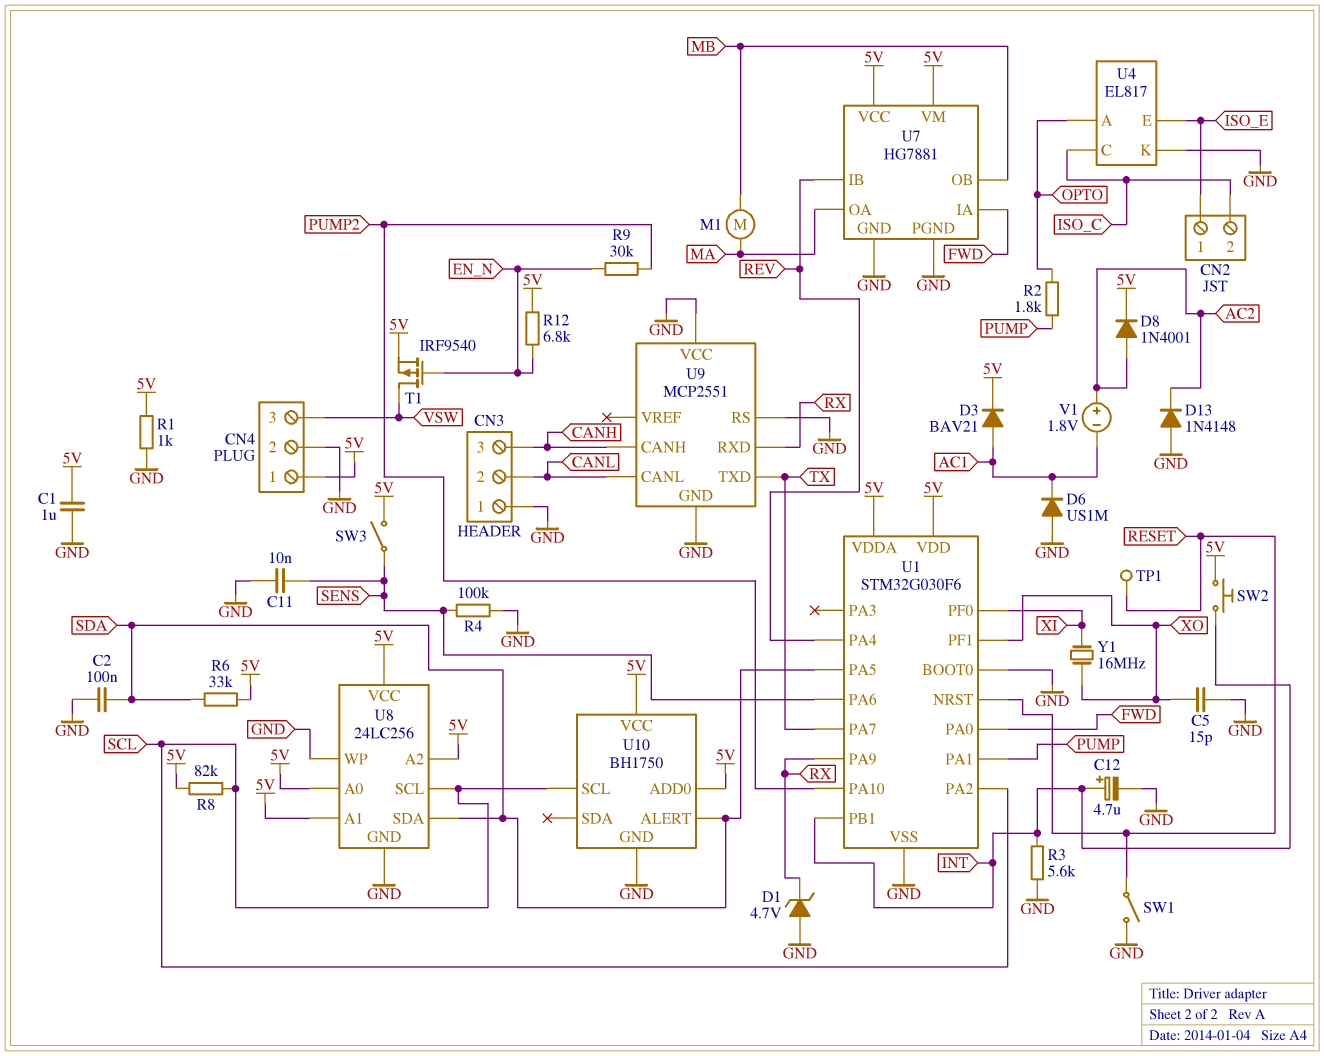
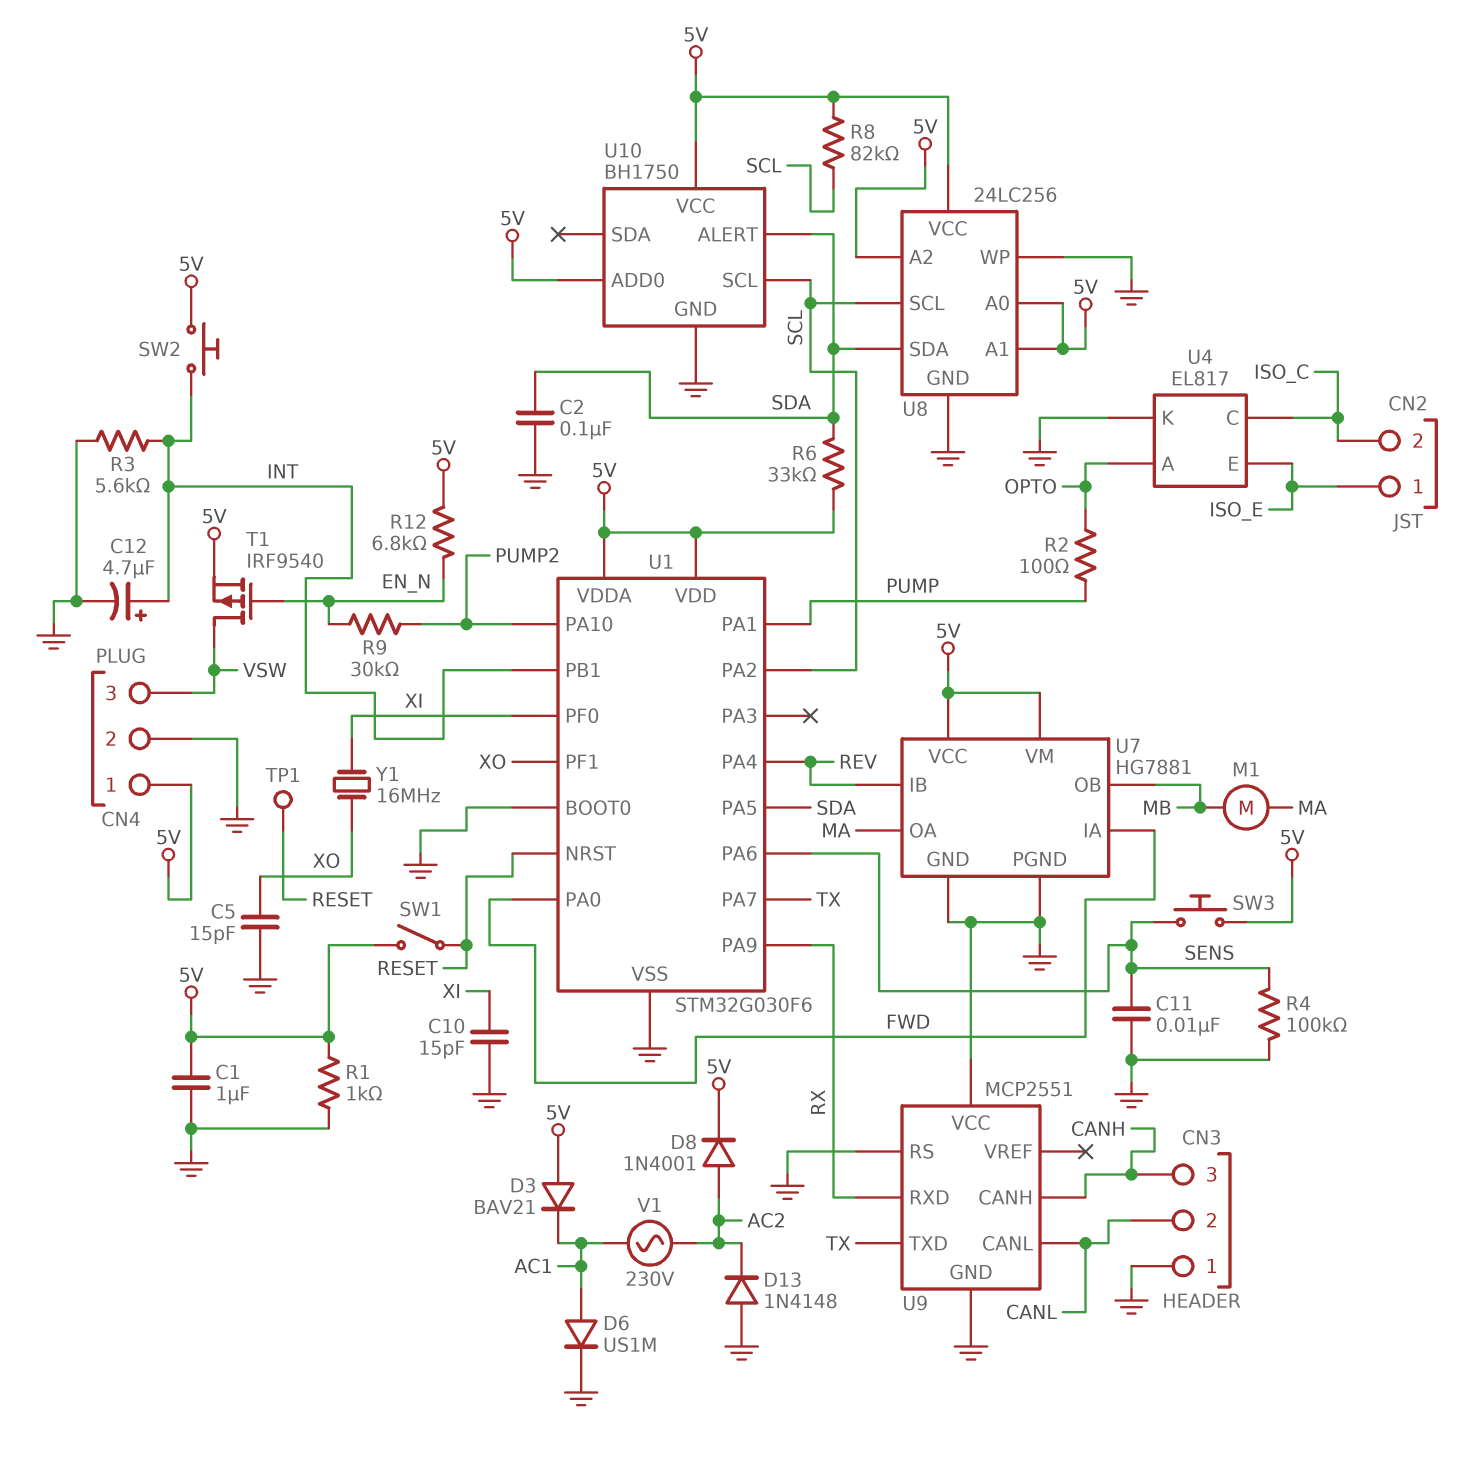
C10: none -> 15pF (GND, XI)
D1: zener 4.7V (A GND, K RX) -> none
D3: diode BAV21 (A AC1, K 5V) -> diode BAV21 (A 5V, K AC1)
D6: diode US1M (A GND, K AC1) -> diode US1M (A AC1, K GND)
R2: 1.8k (OPTO, PUMP) -> 100 (OPTO, PUMP)
SW1: switch (GND, RESET) -> switch (5V, RESET)
SW3: switch (5V, SENS) -> button (5V, SENS)
V1: 1.8V (plus AC2, minus AC1) -> AC 230V (AC1, AC2)

